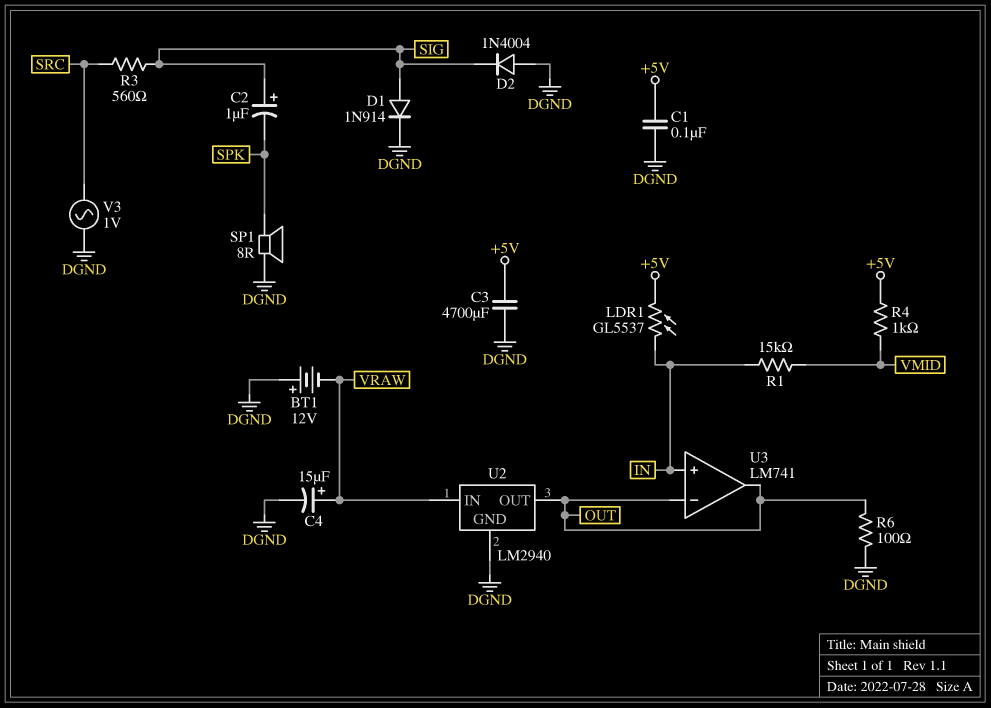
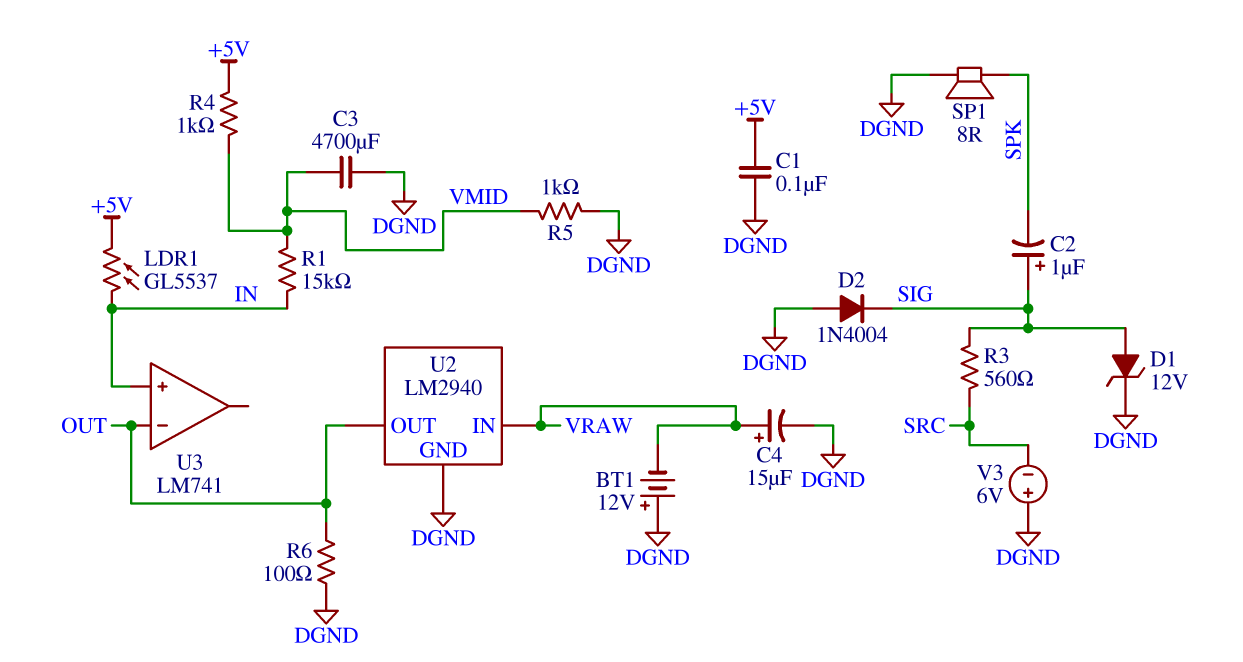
C3: 4700uF (+5V, DGND) -> 4700uF (DGND, VMID)
D1: diode 1N914 (A SIG, K DGND) -> zener 12V (A SIG, K DGND)
R5: none -> 1k (DGND, VMID)
U3 pin out: OUT -> none
V3: AC 1V (DGND, SRC) -> 6V (plus DGND, minus SRC)

